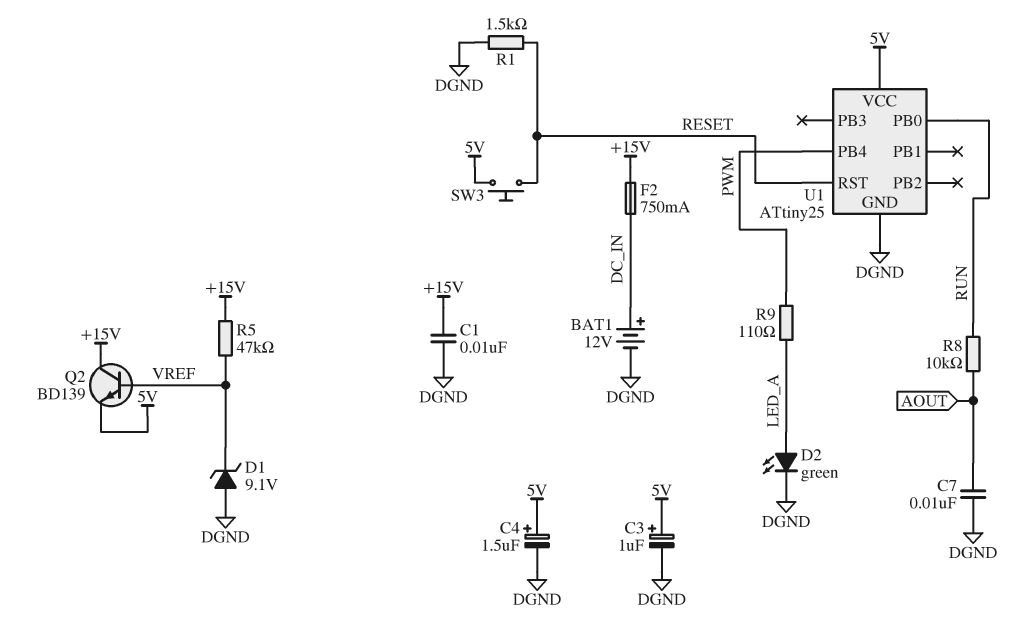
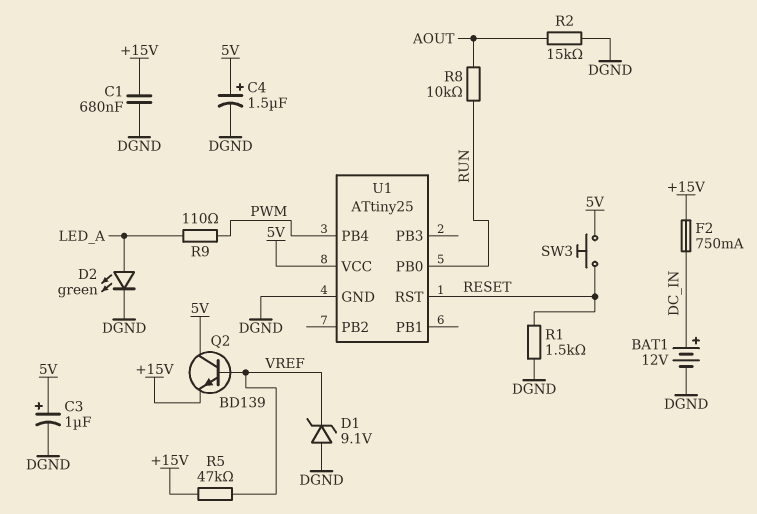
C1: 10nF (+15V, DGND) -> 680nF (+15V, DGND)
C7: 10nF (AOUT, DGND) -> none
Q2: NPN BD139 (B VREF, C +15V, E 5V) -> NPN BD139 (B VREF, C 5V, E +15V)
R2: none -> 15k (AOUT, DGND)

